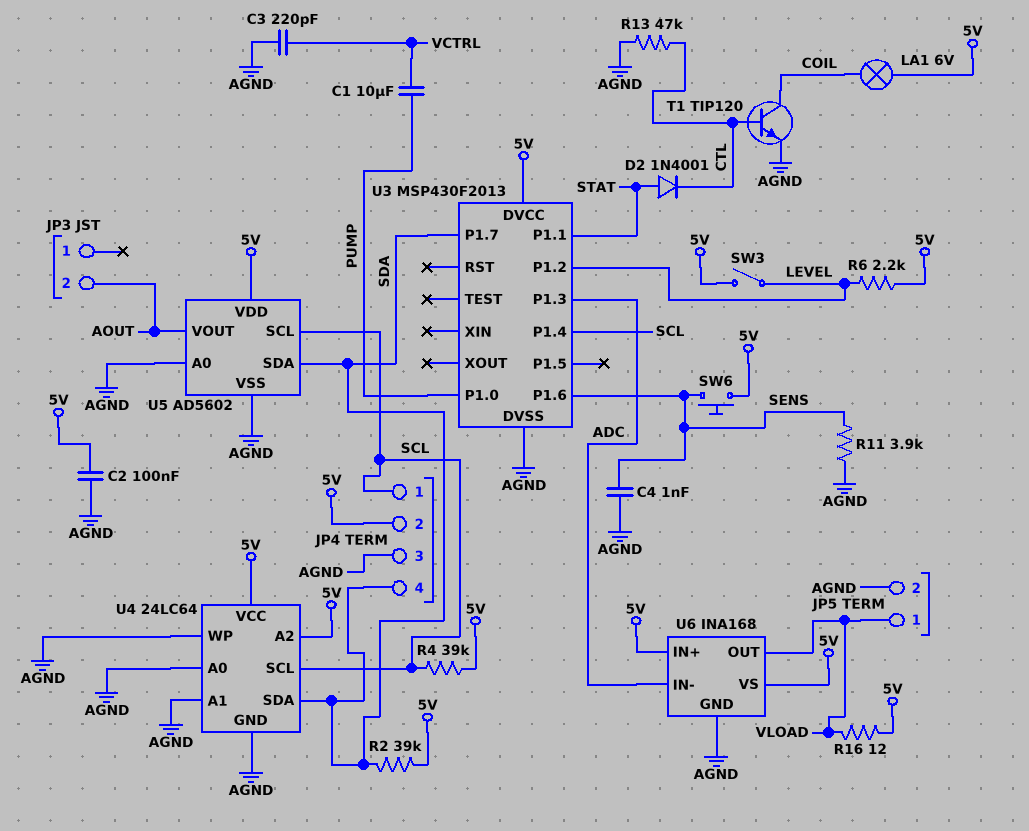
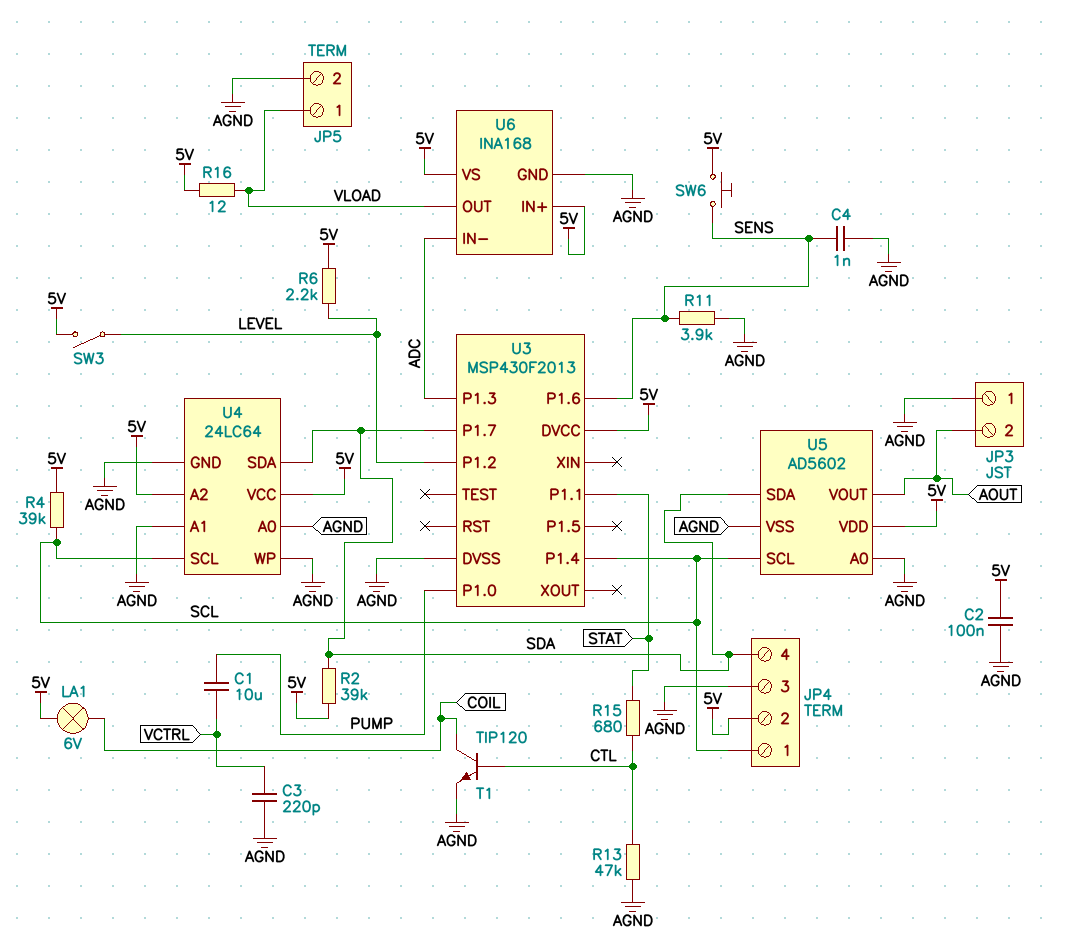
D2: diode 1N4001 (A STAT, K CTL) -> none
JP3 pin 1: none -> AGND
R15: none -> 680 (CTL, STAT)

